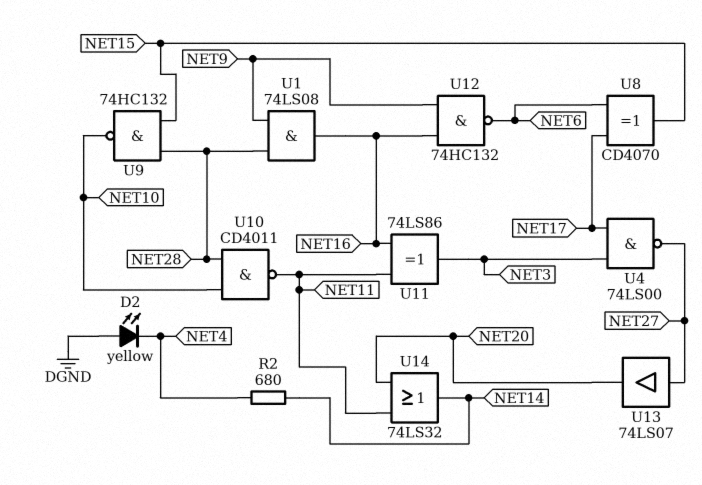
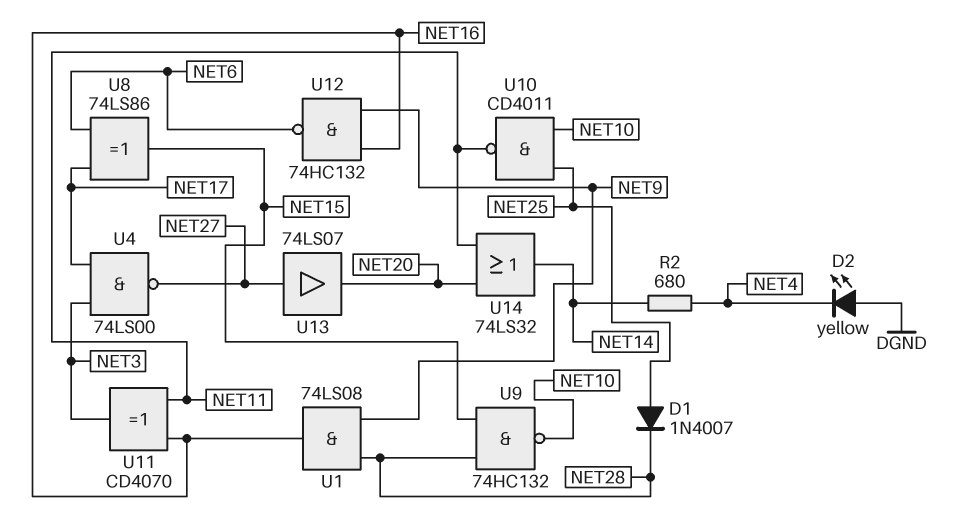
D1: none -> diode 1N4007 (A NET25, K NET28)
U8: XOR CD4070 (in NET6, in NET17, out NET15) -> XOR 74LS86 (in NET6, in NET17, out NET15)
U10: NAND CD4011 (in NET10, in NET28, out NET11) -> NAND CD4011 (in NET10, in NET25, out NET11)
U11: XOR 74LS86 (in NET11, in NET16, out NET3) -> XOR CD4070 (in NET11, in NET16, out NET3)

